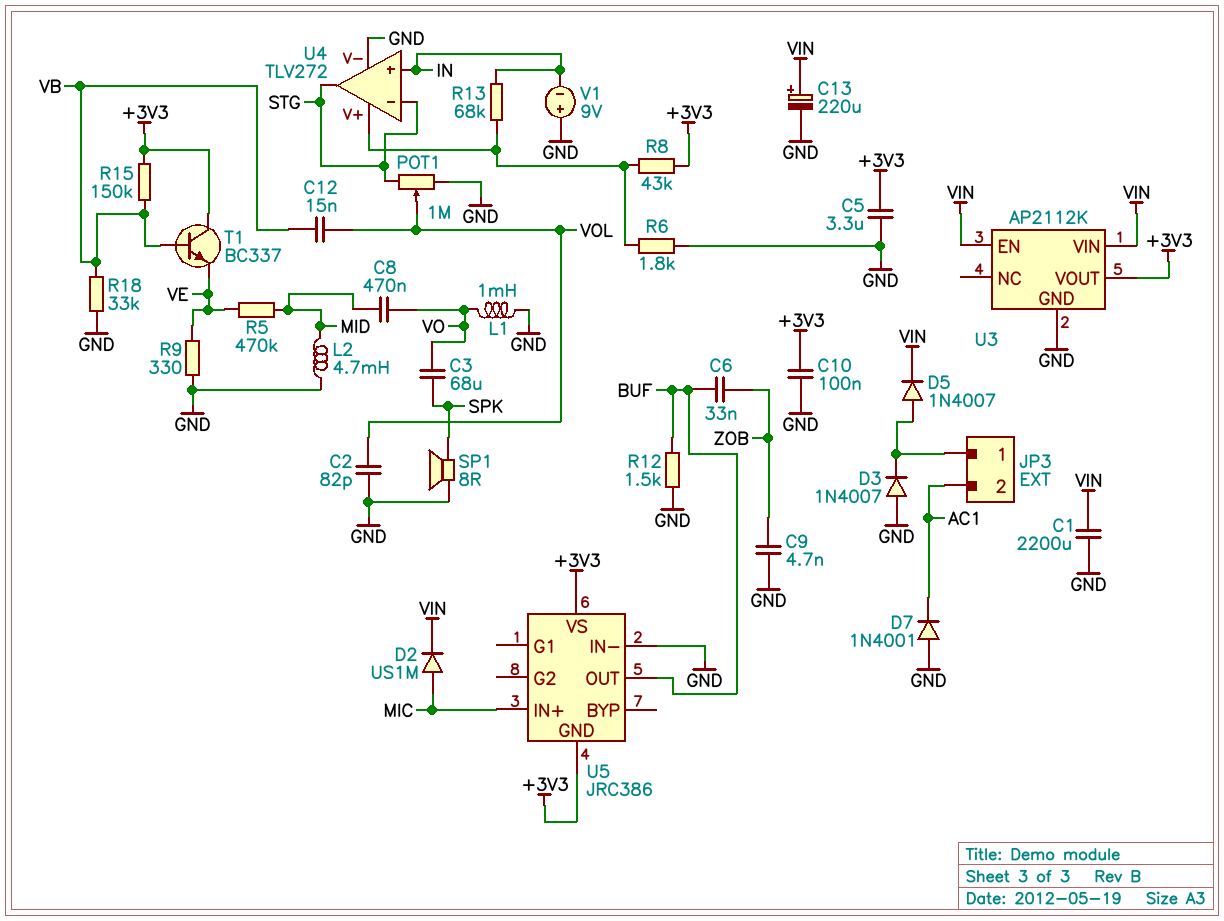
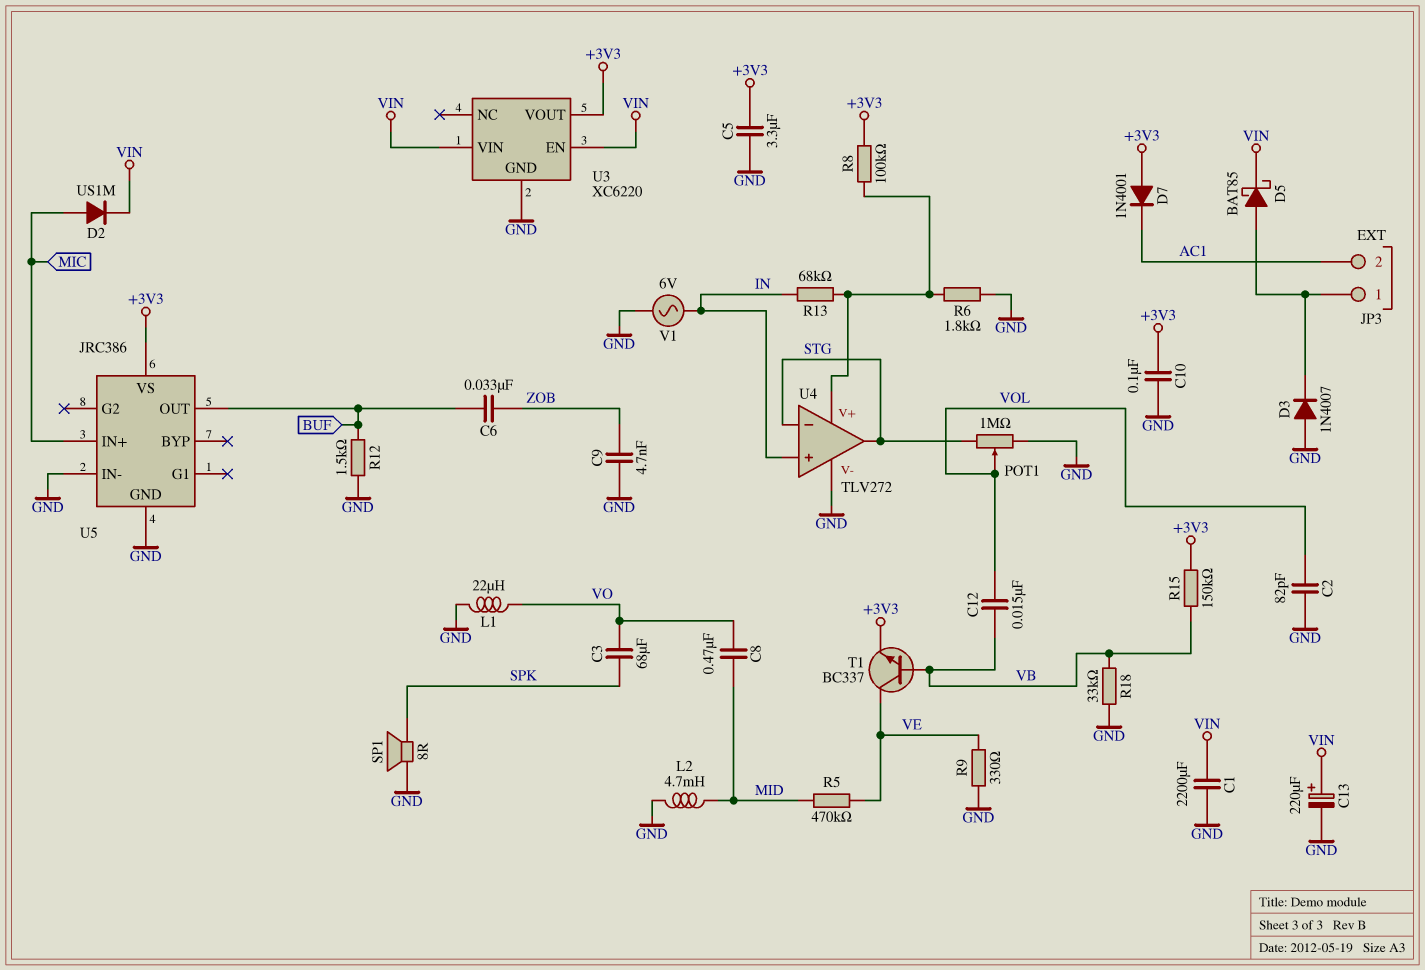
D5: diode 1N4007 (A JP3/1, K VIN) -> schottky BAT85 (A JP3/1, K VIN)
D7: diode 1N4001 (A GND, K AC1) -> diode 1N4001 (A +3V3, K AC1)
L1: 1mH (GND, VO) -> 22uH (GND, VO)
R8: 43k (+3V3, U4/V+) -> 100k (+3V3, U4/V+)
T1: NPN BC337 (B VB, C +3V3, E VE) -> NPN BC337 (B VB, C VE, E +3V3)
U3: AP2112K -> XC6220
U5 pin GND: +3V3 -> GND
V1: 9V (plus GND, minus IN) -> AC 6V (GND, IN)

